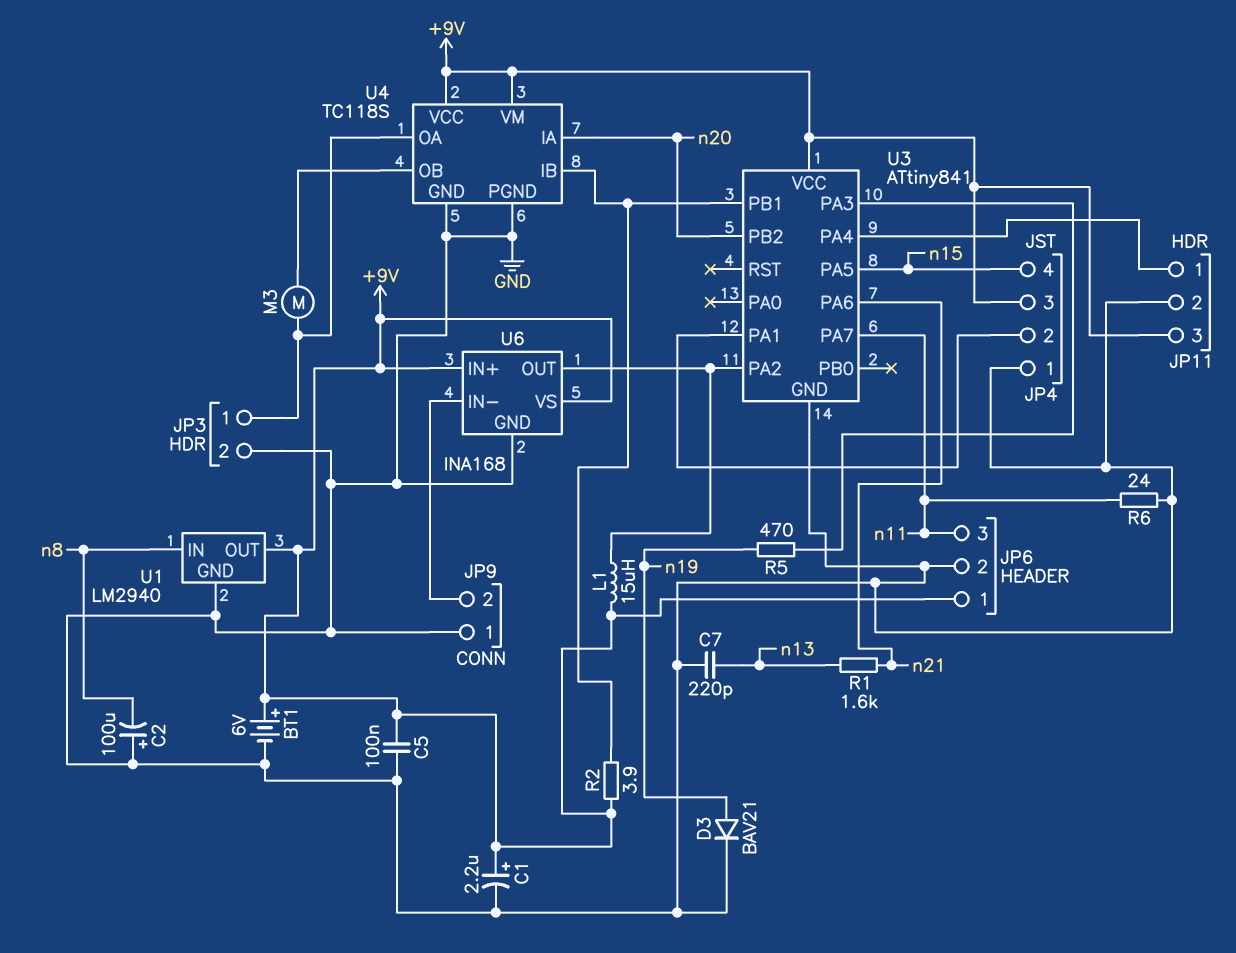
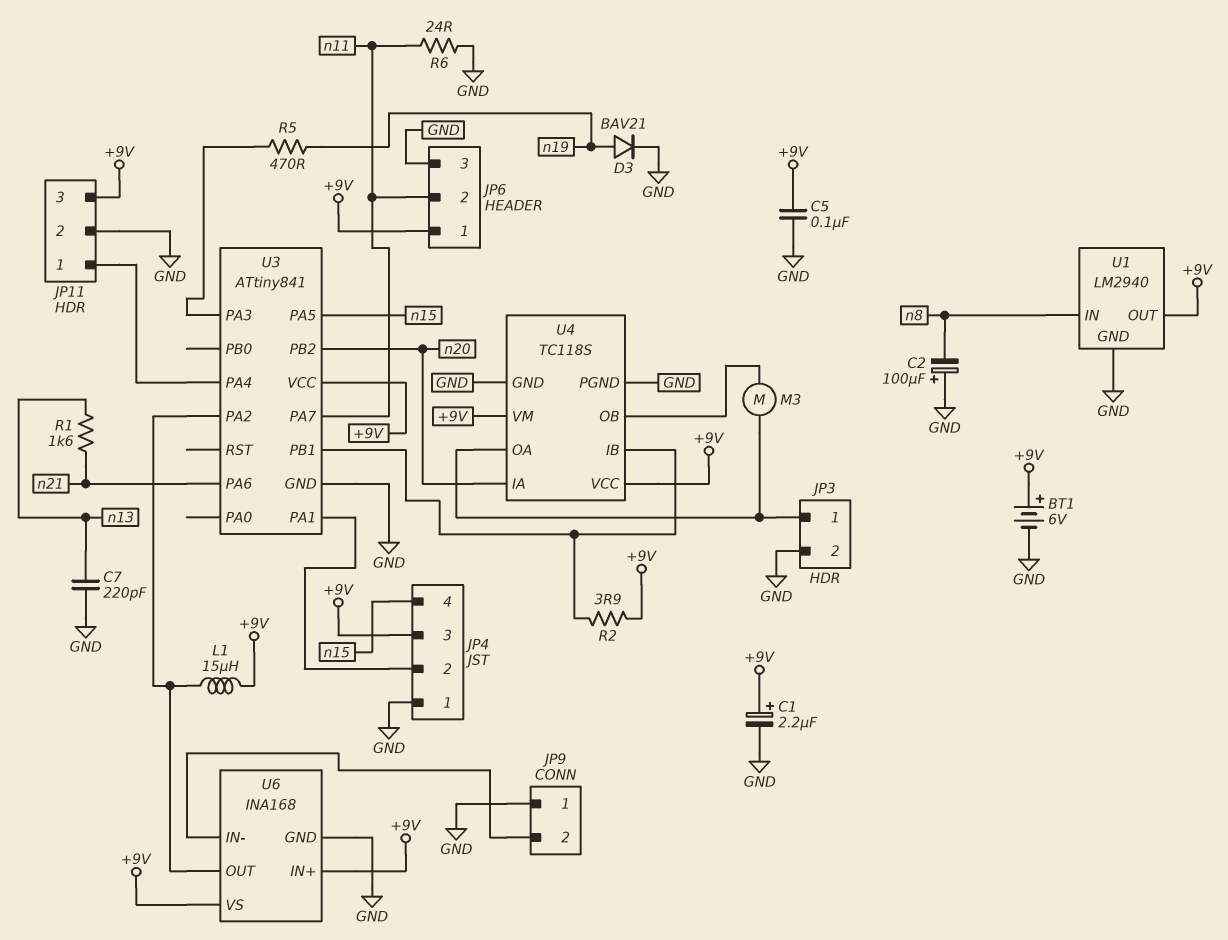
JP6 pin 2: GND -> n11
JP6 pin 3: n11 -> GND

